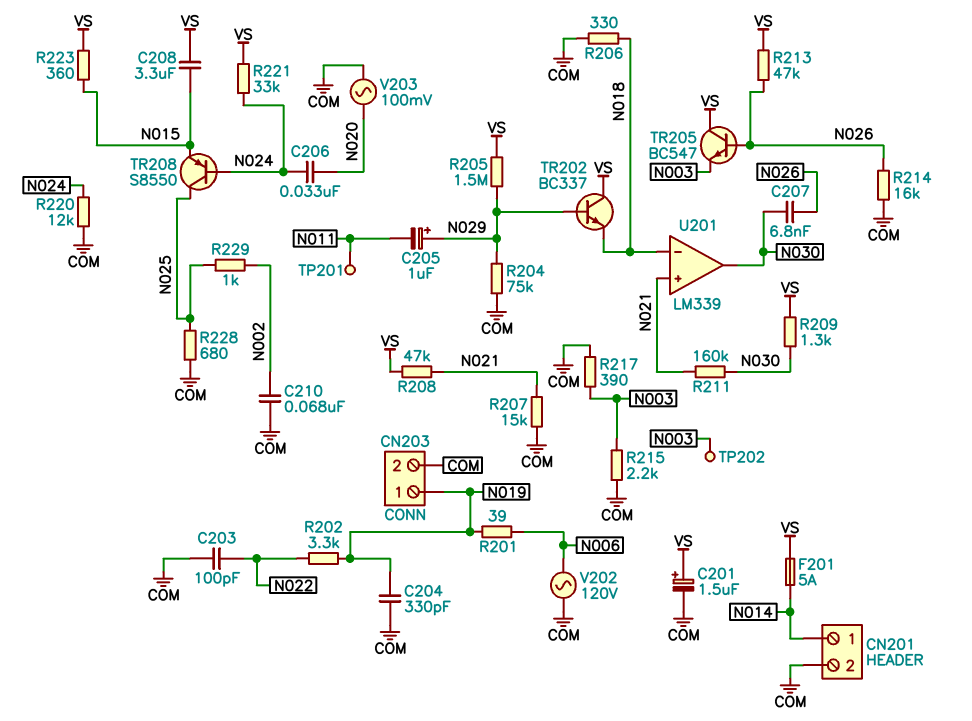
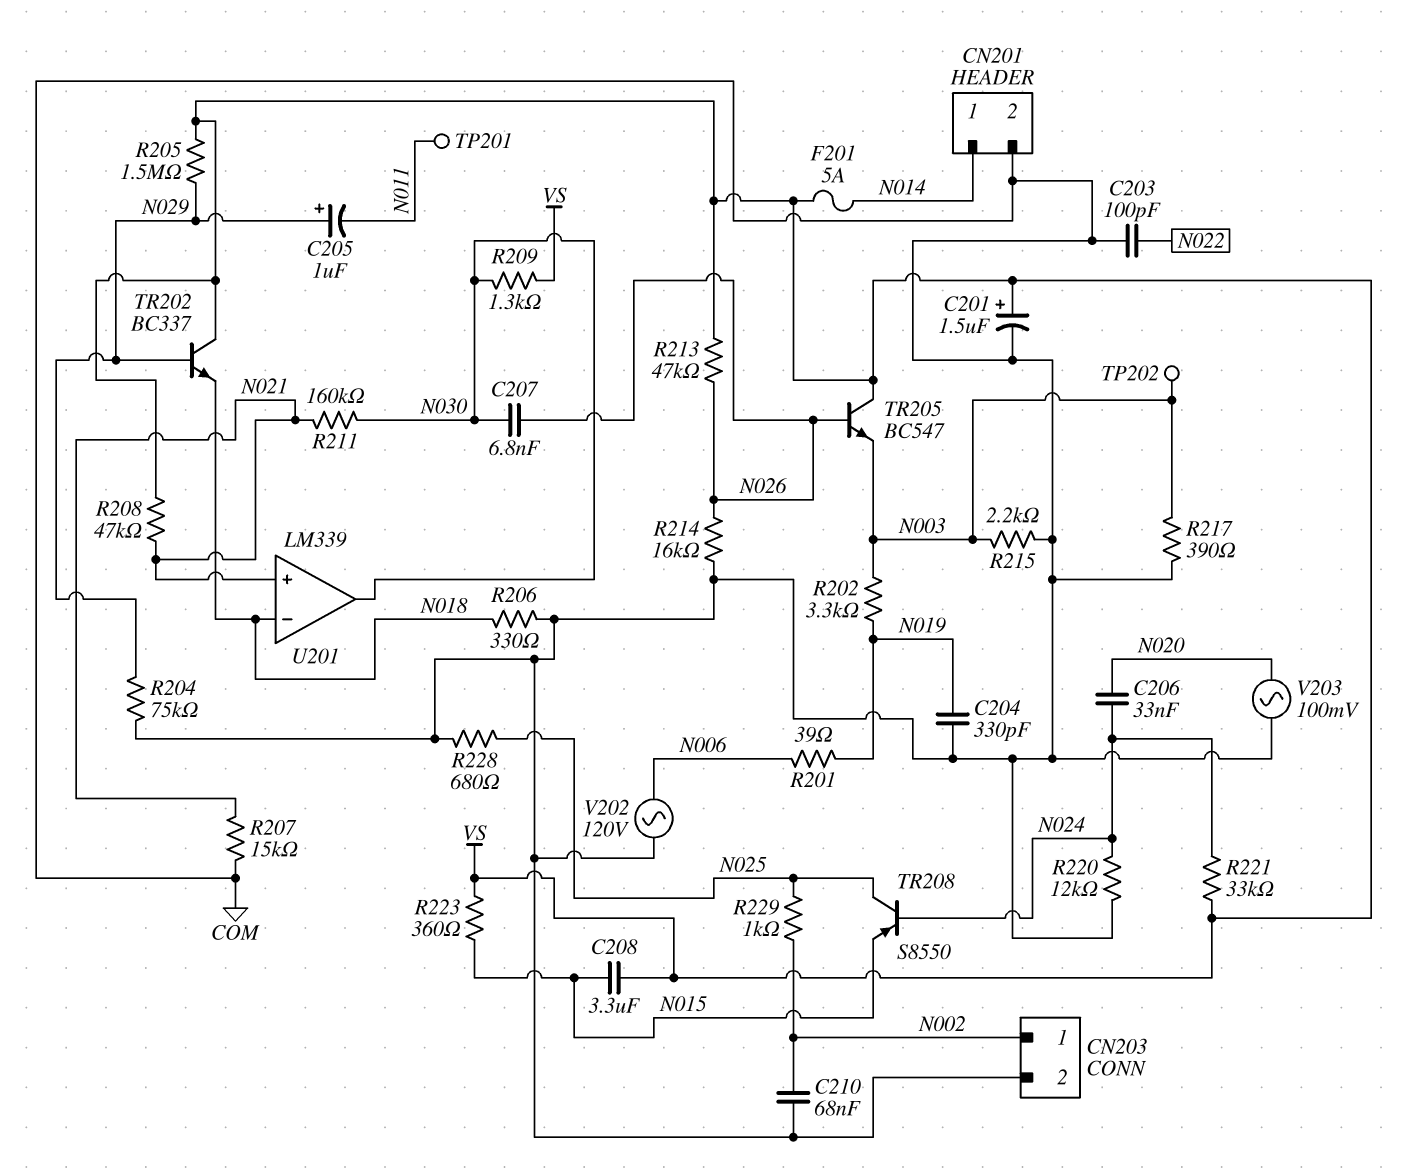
CN203 pin 1: N019 -> N002
R202: 3.3k (N019, N022) -> 3.3k (N003, N019)

